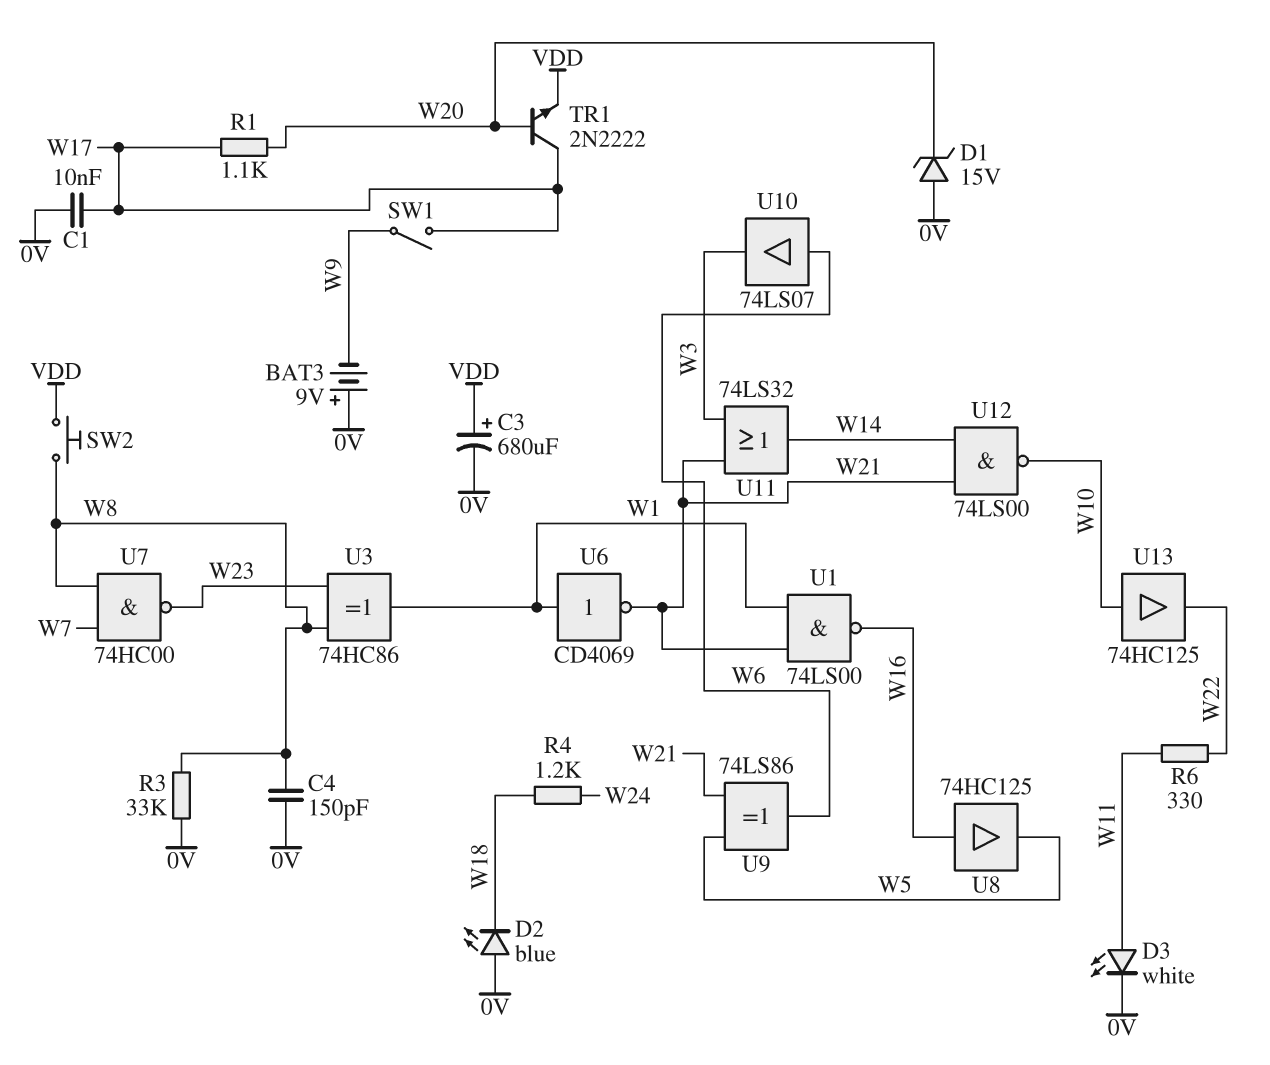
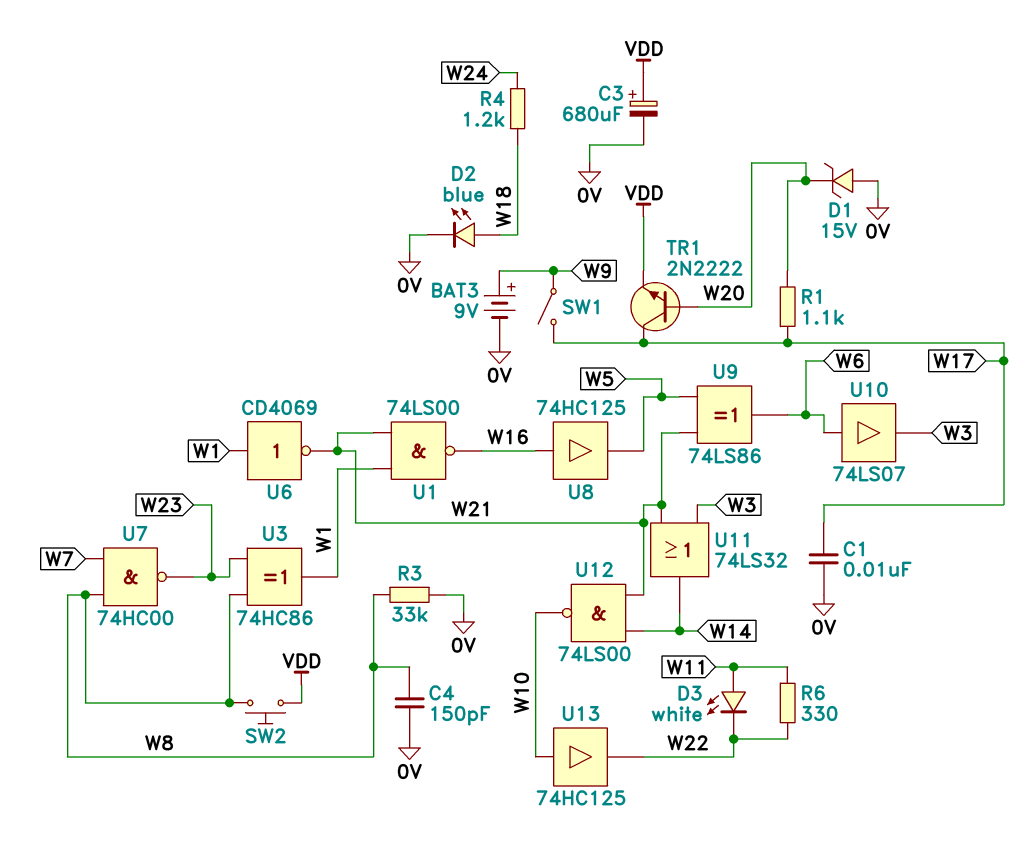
BAT3: 9V (plus 0V, minus W9) -> 9V (plus W9, minus 0V)
D2: LED blue (A 0V, K W18) -> LED blue (A W18, K 0V)
D3: LED white (A W11, K 0V) -> LED white (A W11, K W22)

